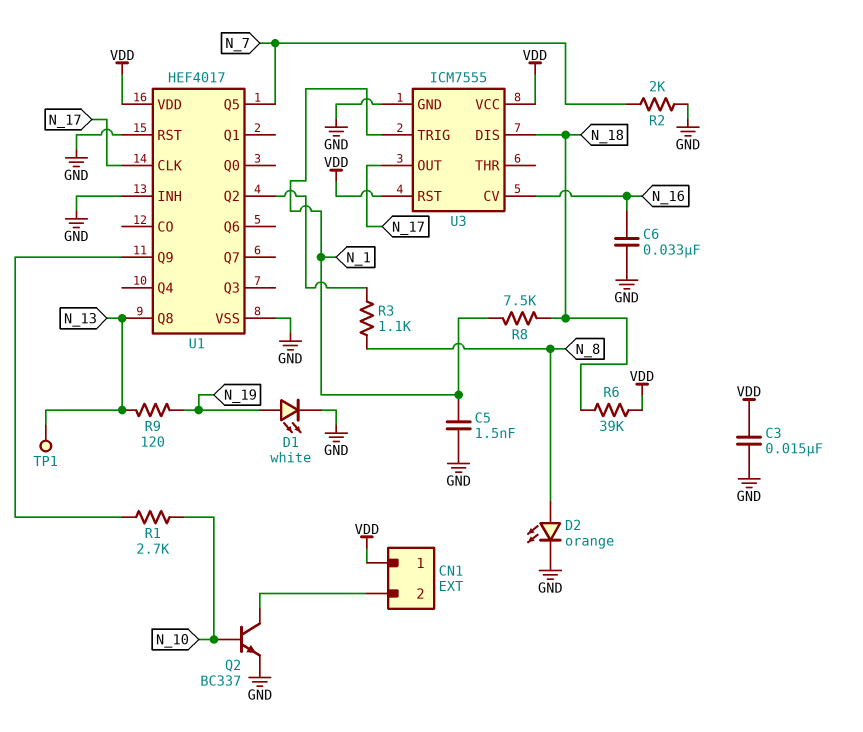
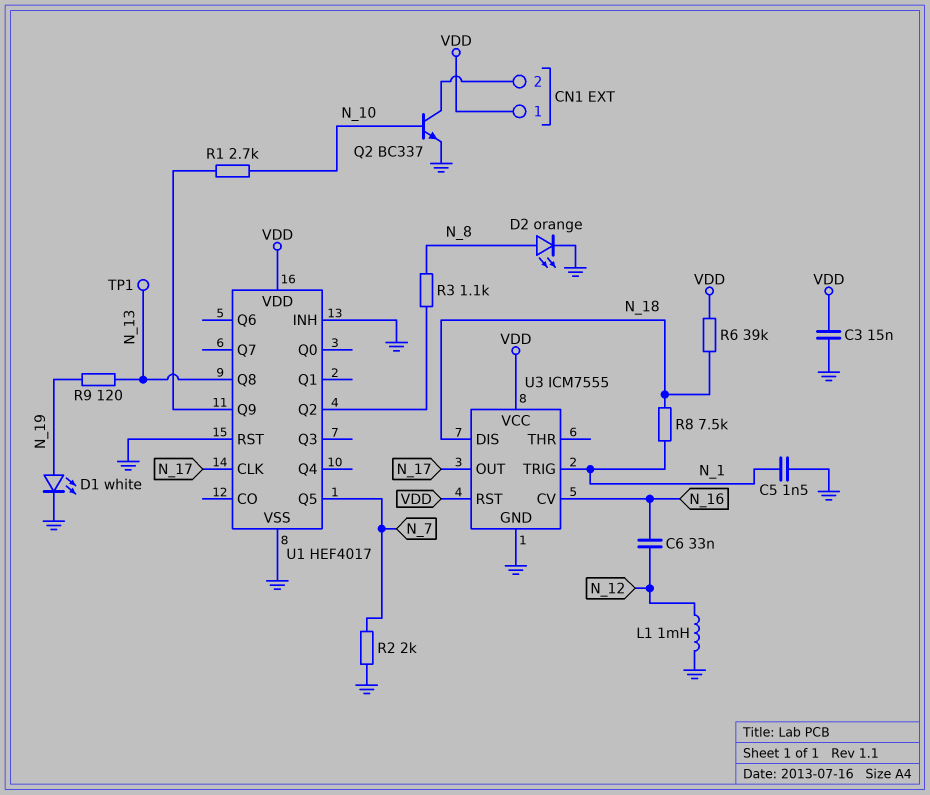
C6: 33nF (GND, N_16) -> 33nF (N_12, N_16)
L1: none -> 1mH (GND, N_12)

